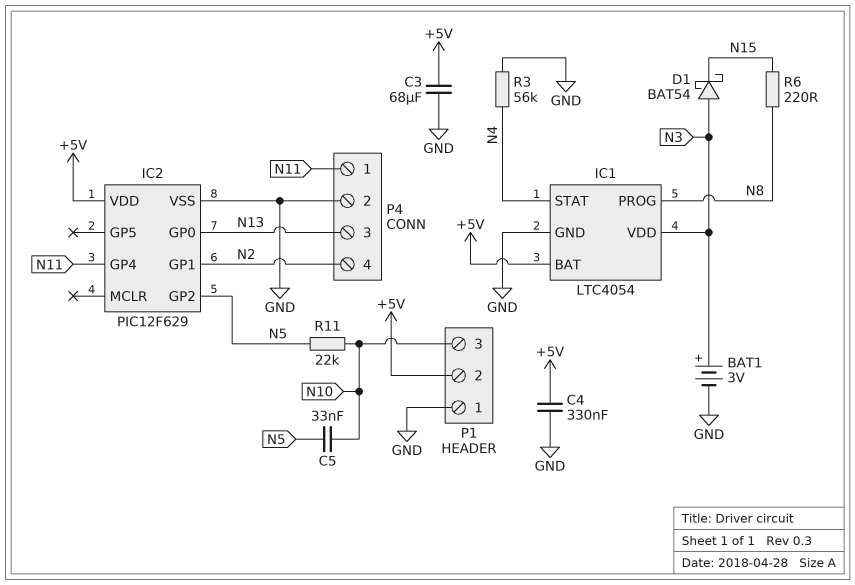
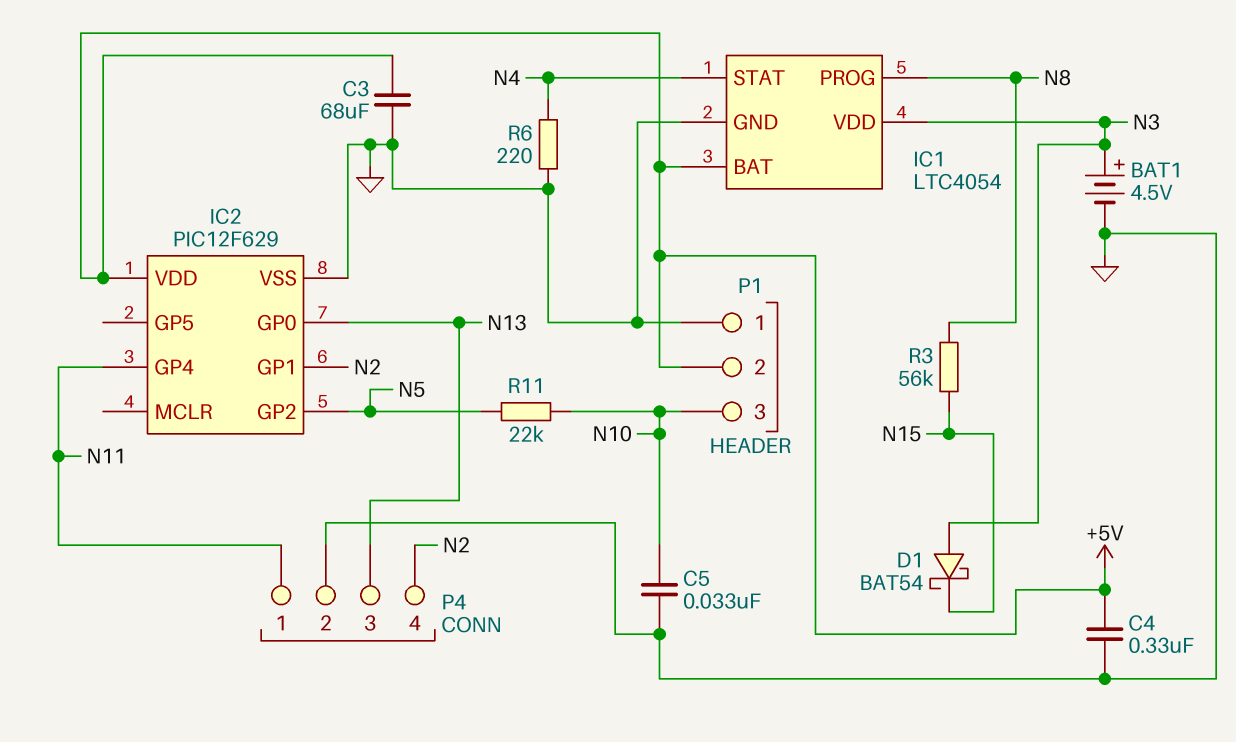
BAT1: 3V (plus N3, minus GND) -> 4.5V (plus N3, minus GND)
C5: 33nF (N5, N10) -> 33nF (GND, N10)
R3: 56k (GND, N4) -> 56k (N8, N15)
R6: 220 (N8, N15) -> 220 (GND, N4)

